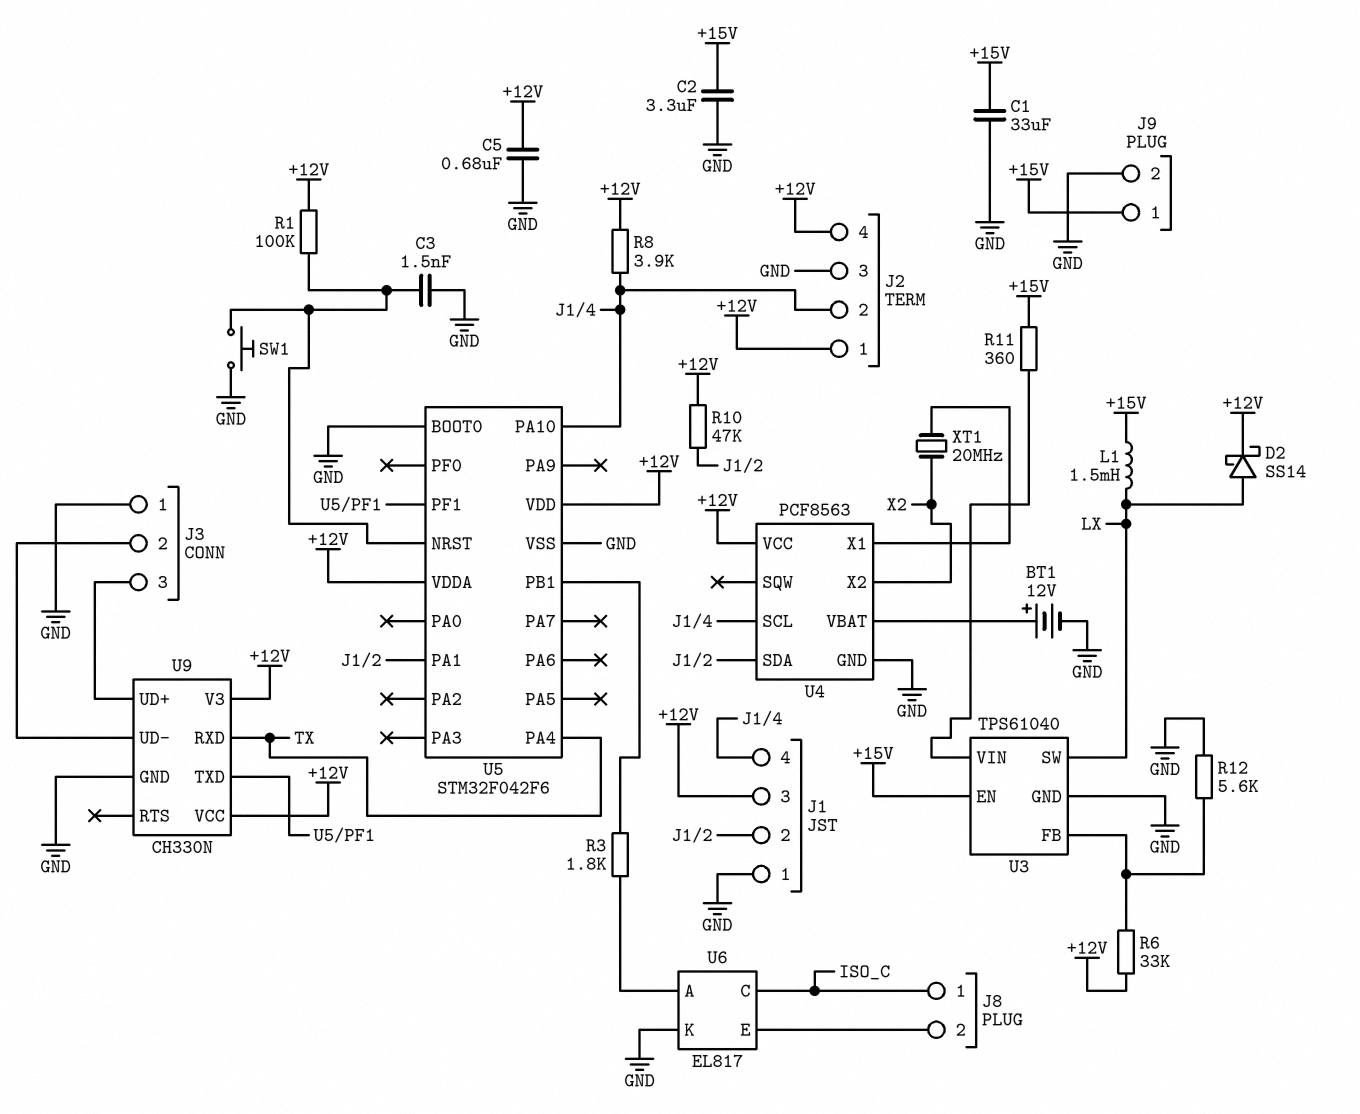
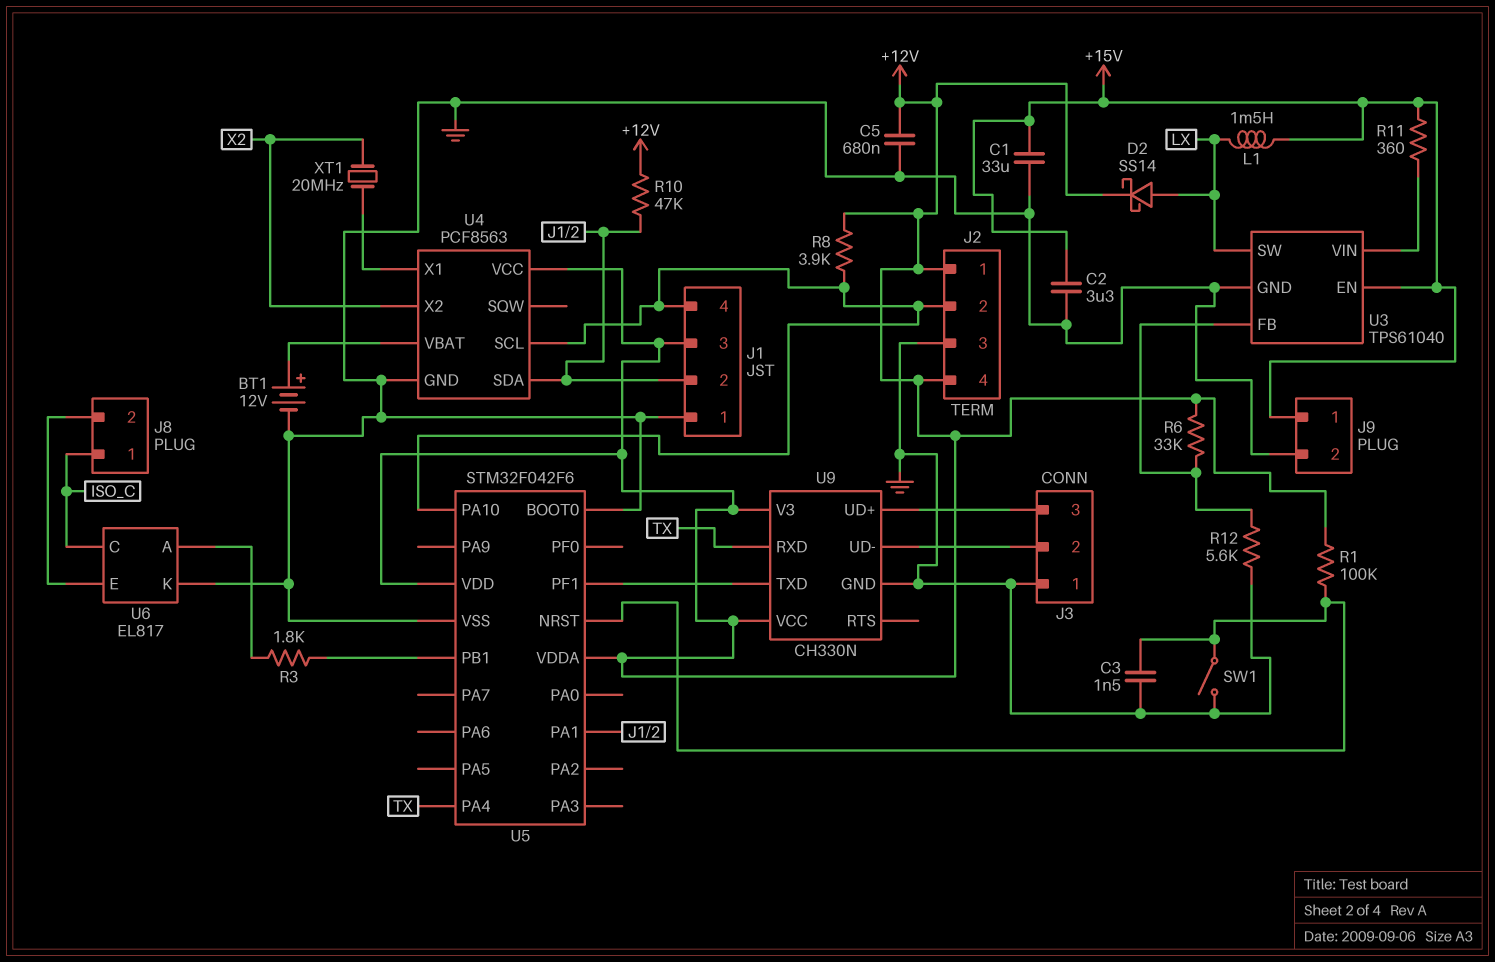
SW1: button (GND, U5/NRST) -> switch (GND, U5/NRST)

